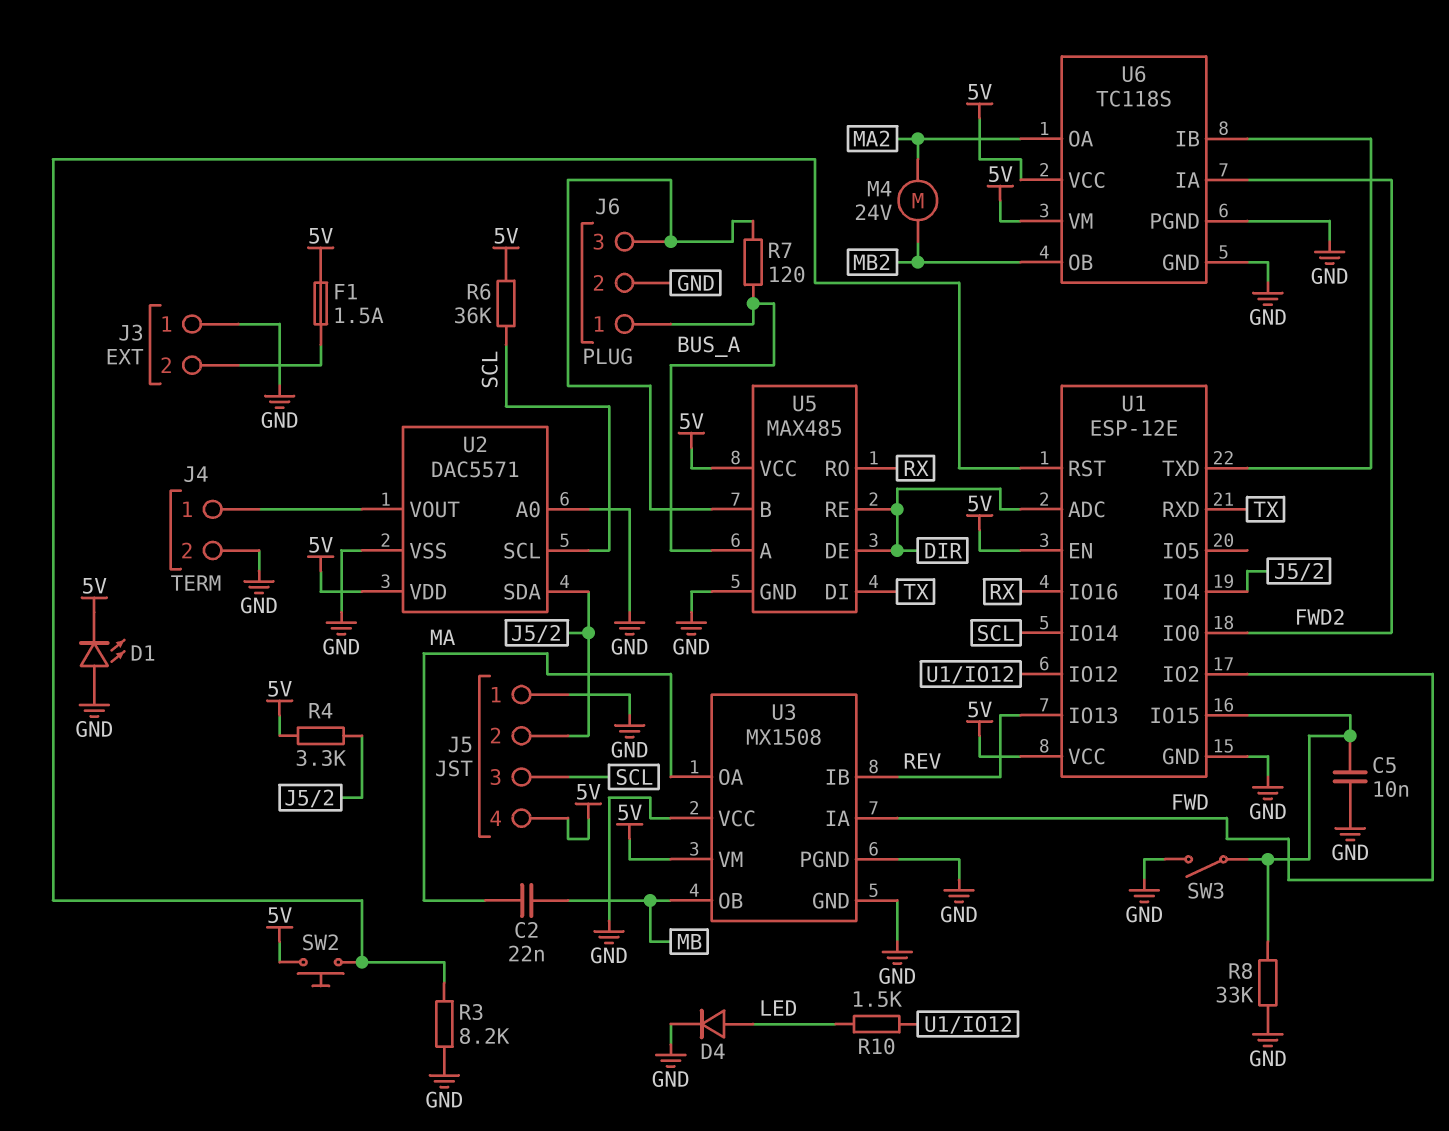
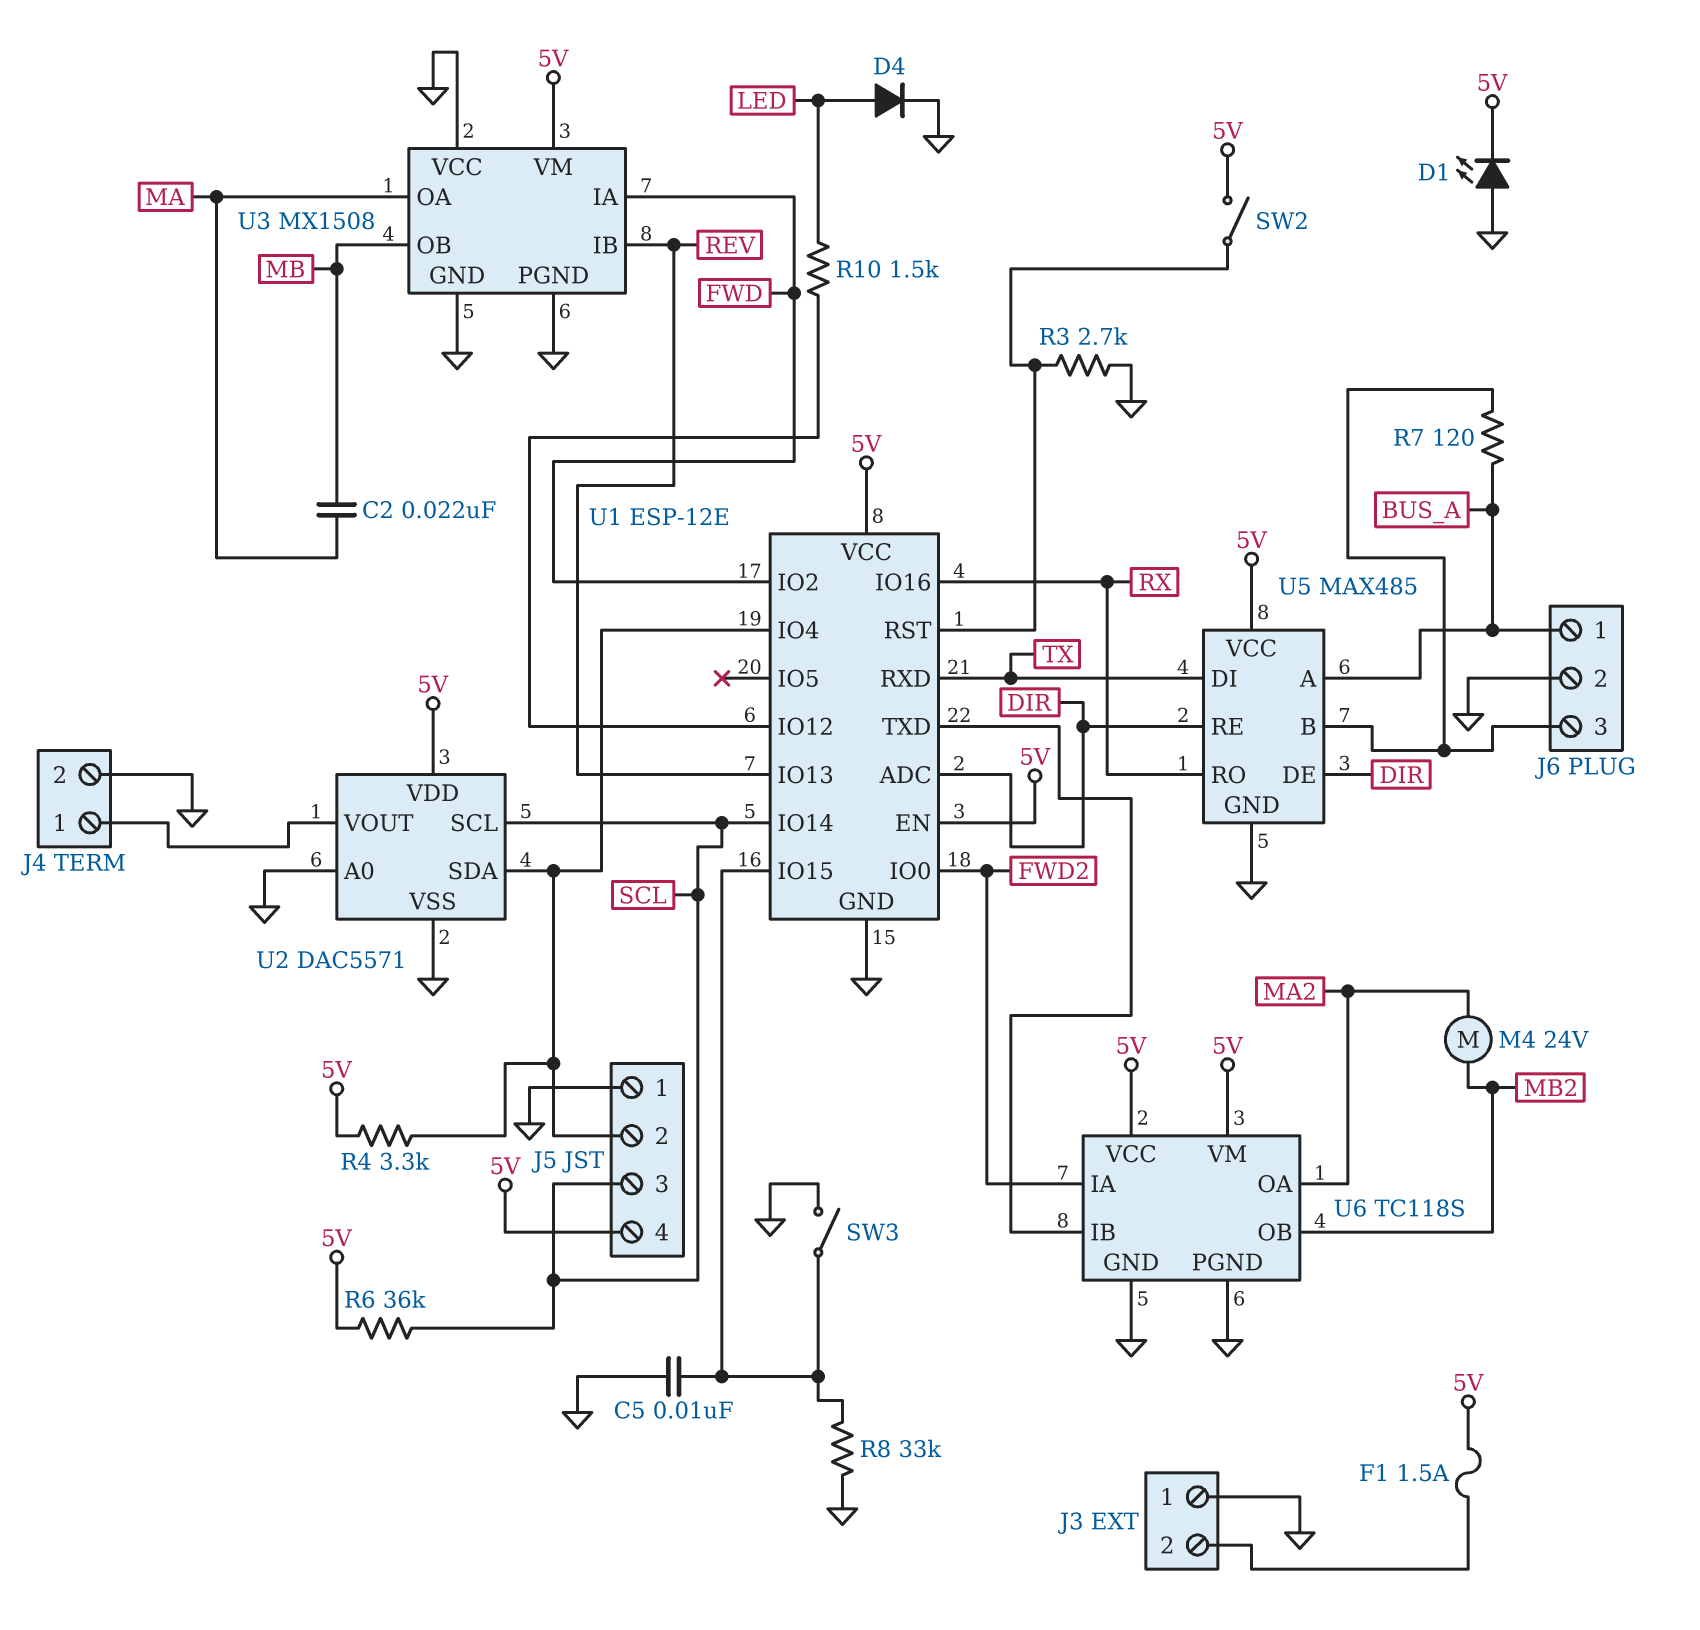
R3: 8.2k (GND, U1/RST) -> 2.7k (GND, U1/RST)
SW2: button (5V, U1/RST) -> switch (5V, U1/RST)

